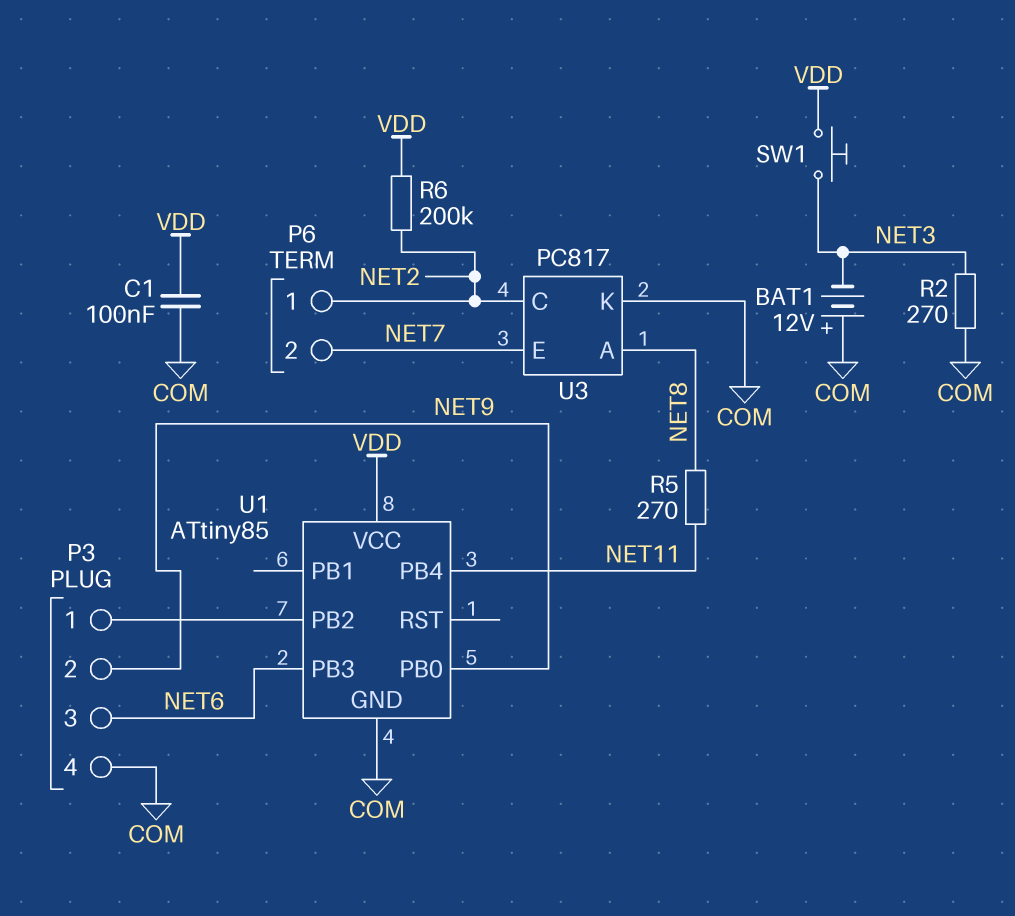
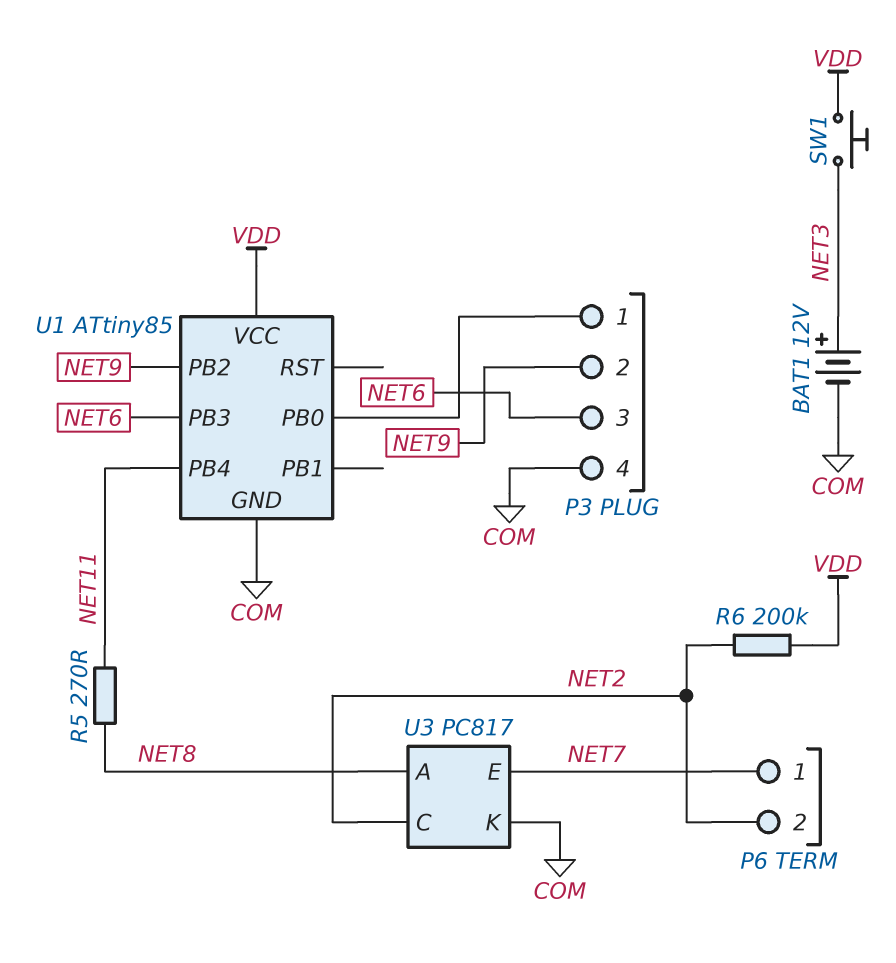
BAT1: 12V (plus COM, minus NET3) -> 12V (plus NET3, minus COM)
C1: 100nF (COM, VDD) -> none
P6 pin 1: NET2 -> NET7
P6 pin 2: NET7 -> NET2
R2: 270 (COM, NET3) -> none
U1 pin PB0: NET9 -> P3/1
U1 pin PB2: P3/1 -> NET9

